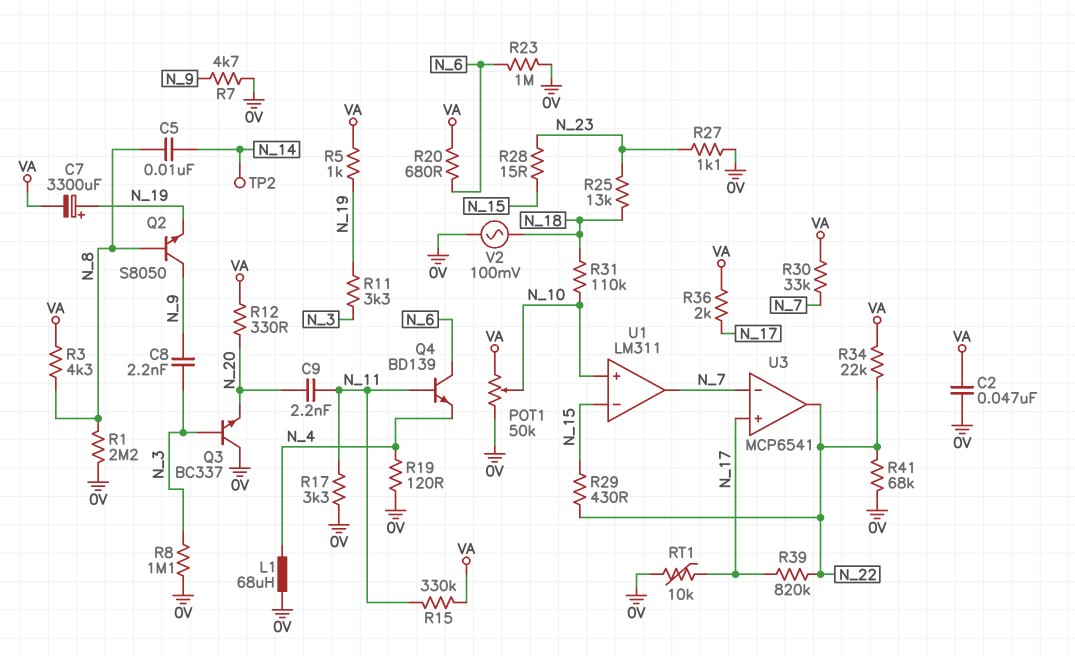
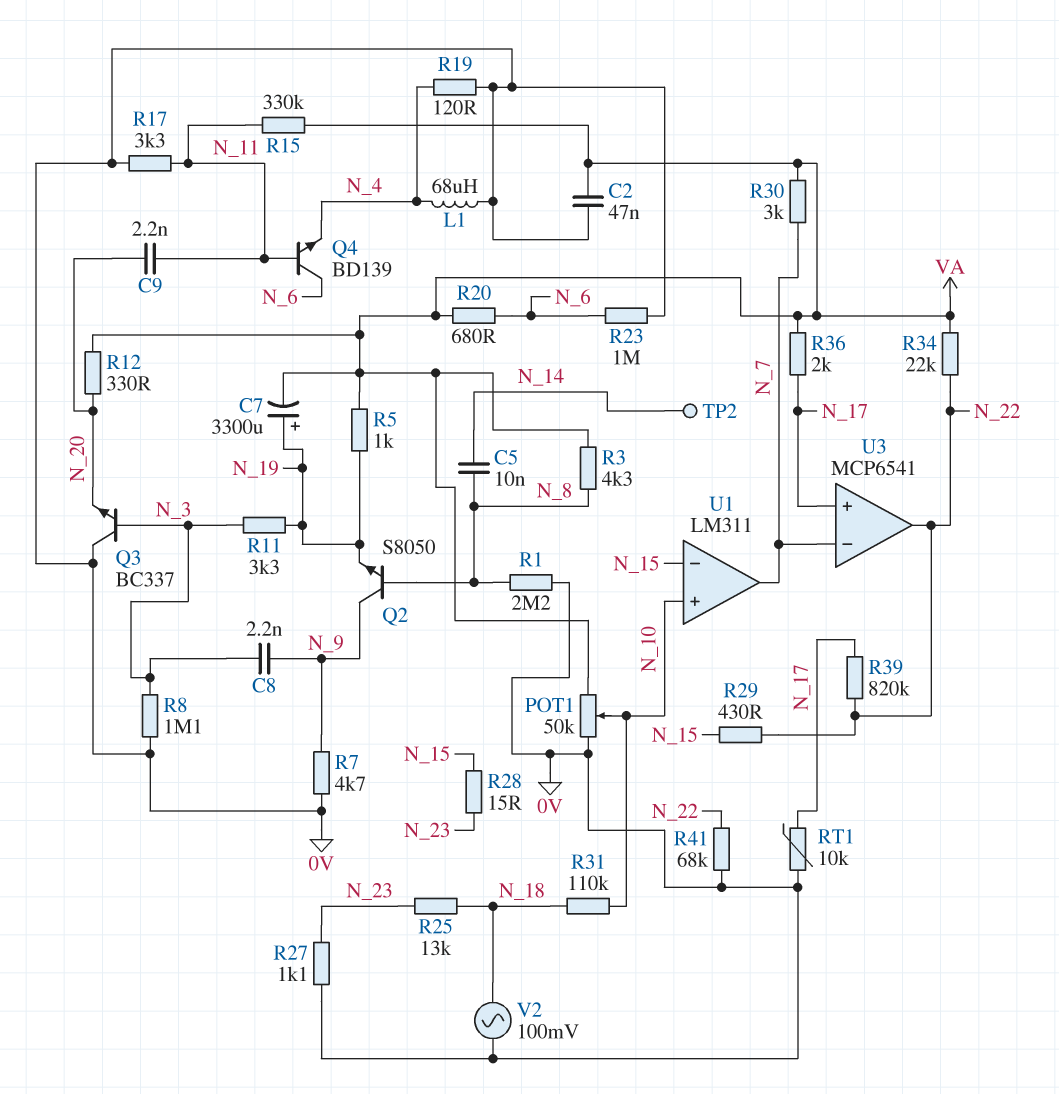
R30: 33k (N_7, VA) -> 3k (N_7, VA)

